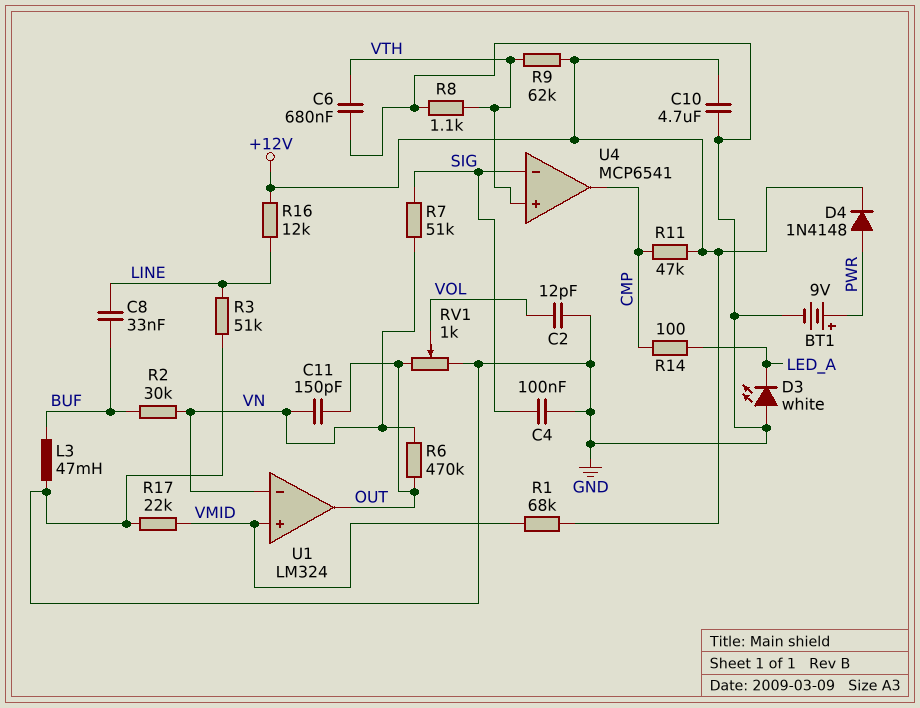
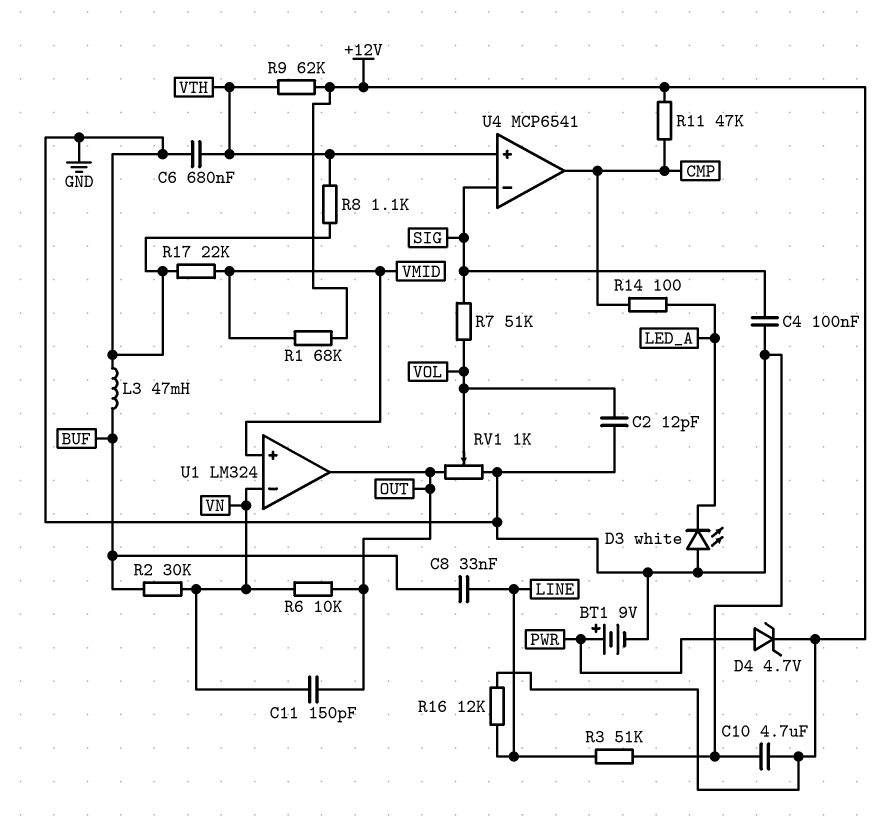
D4: diode 1N4148 (A PWR, K +12V) -> zener 4.7V (A PWR, K +12V)
R6: 470k (OUT, VN) -> 10k (OUT, VN)
R7: 51k (SIG, VN) -> 51k (SIG, VOL)

